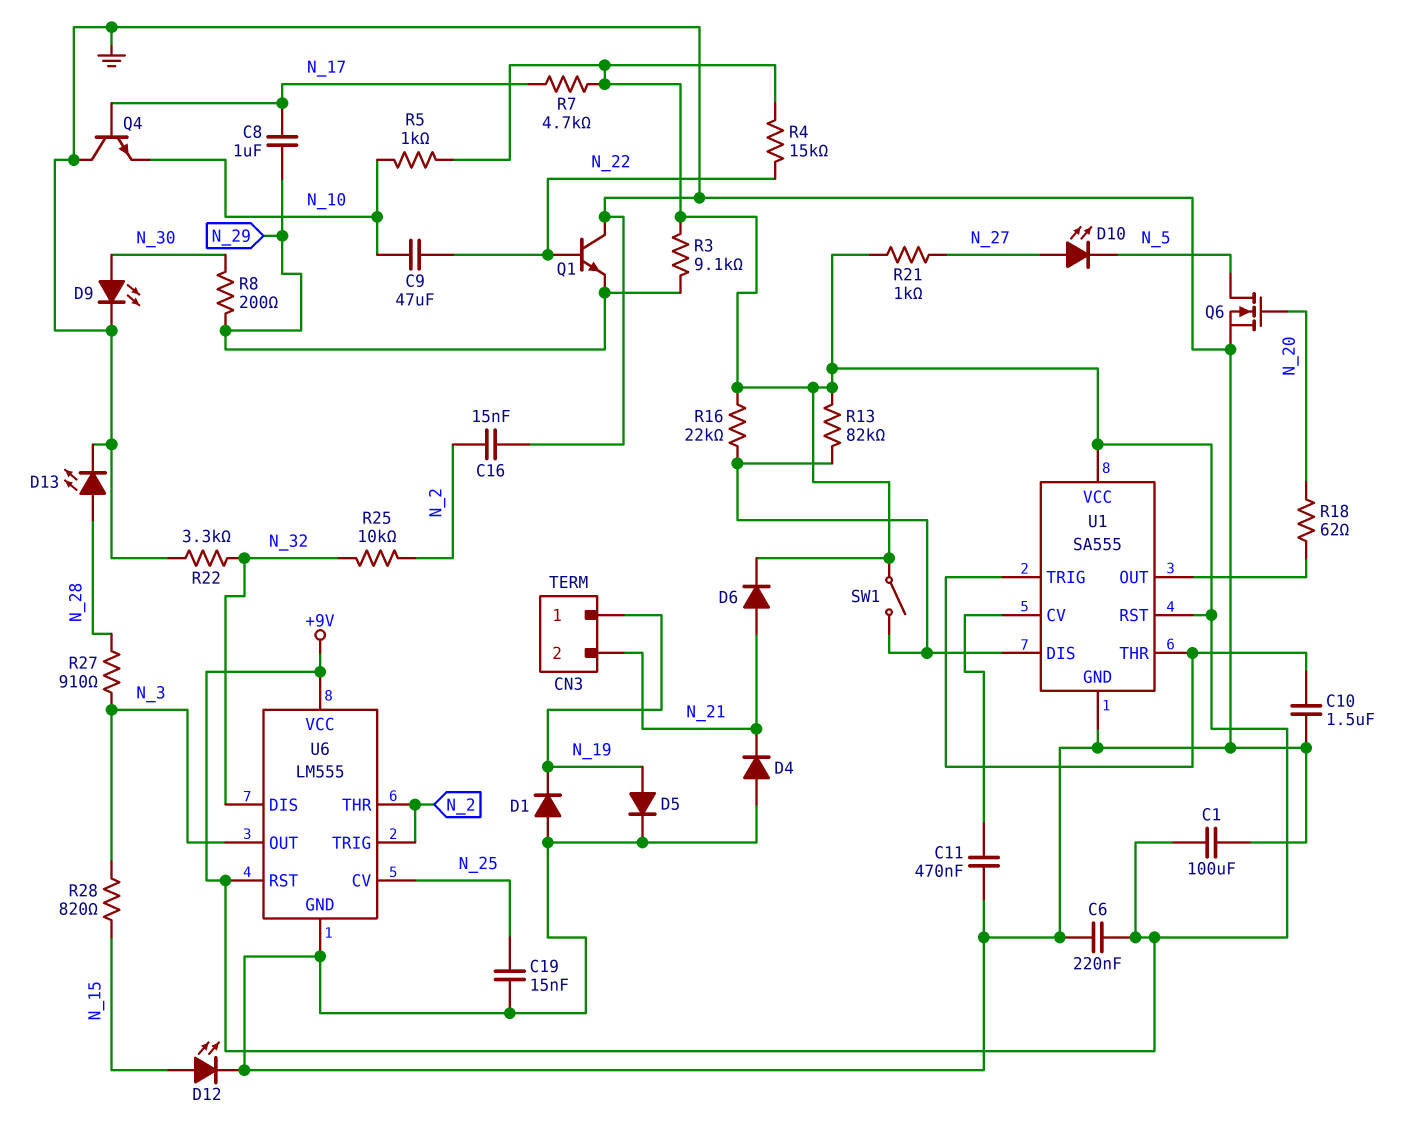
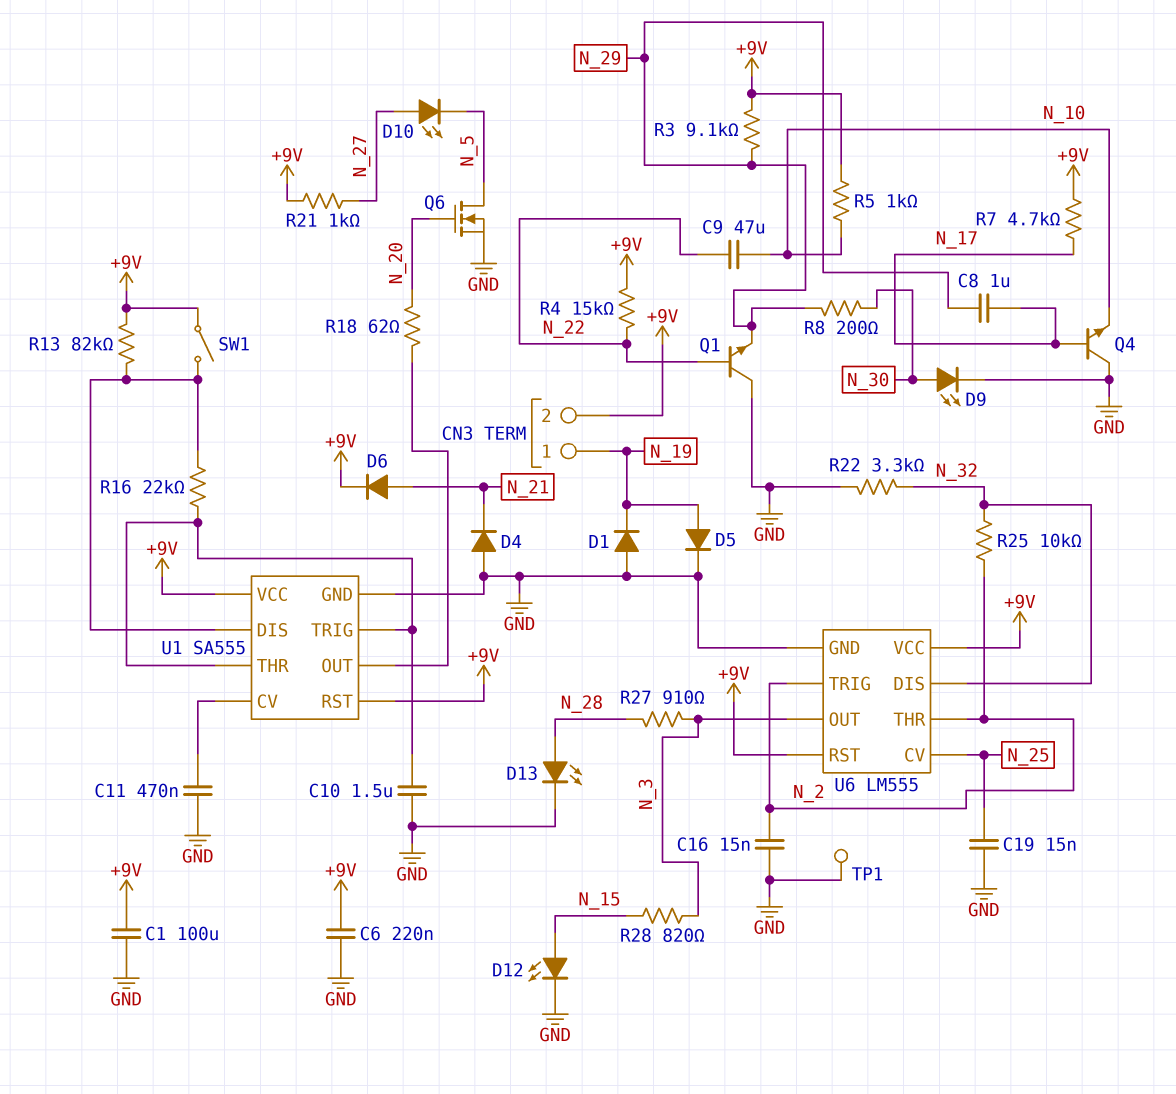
CN3 pin 2: N_21 -> +9V
R16: 22k (+9V, U1/DIS) -> 22k (U1/DIS, U1/THR)
TP1: none -> test point (GND)

